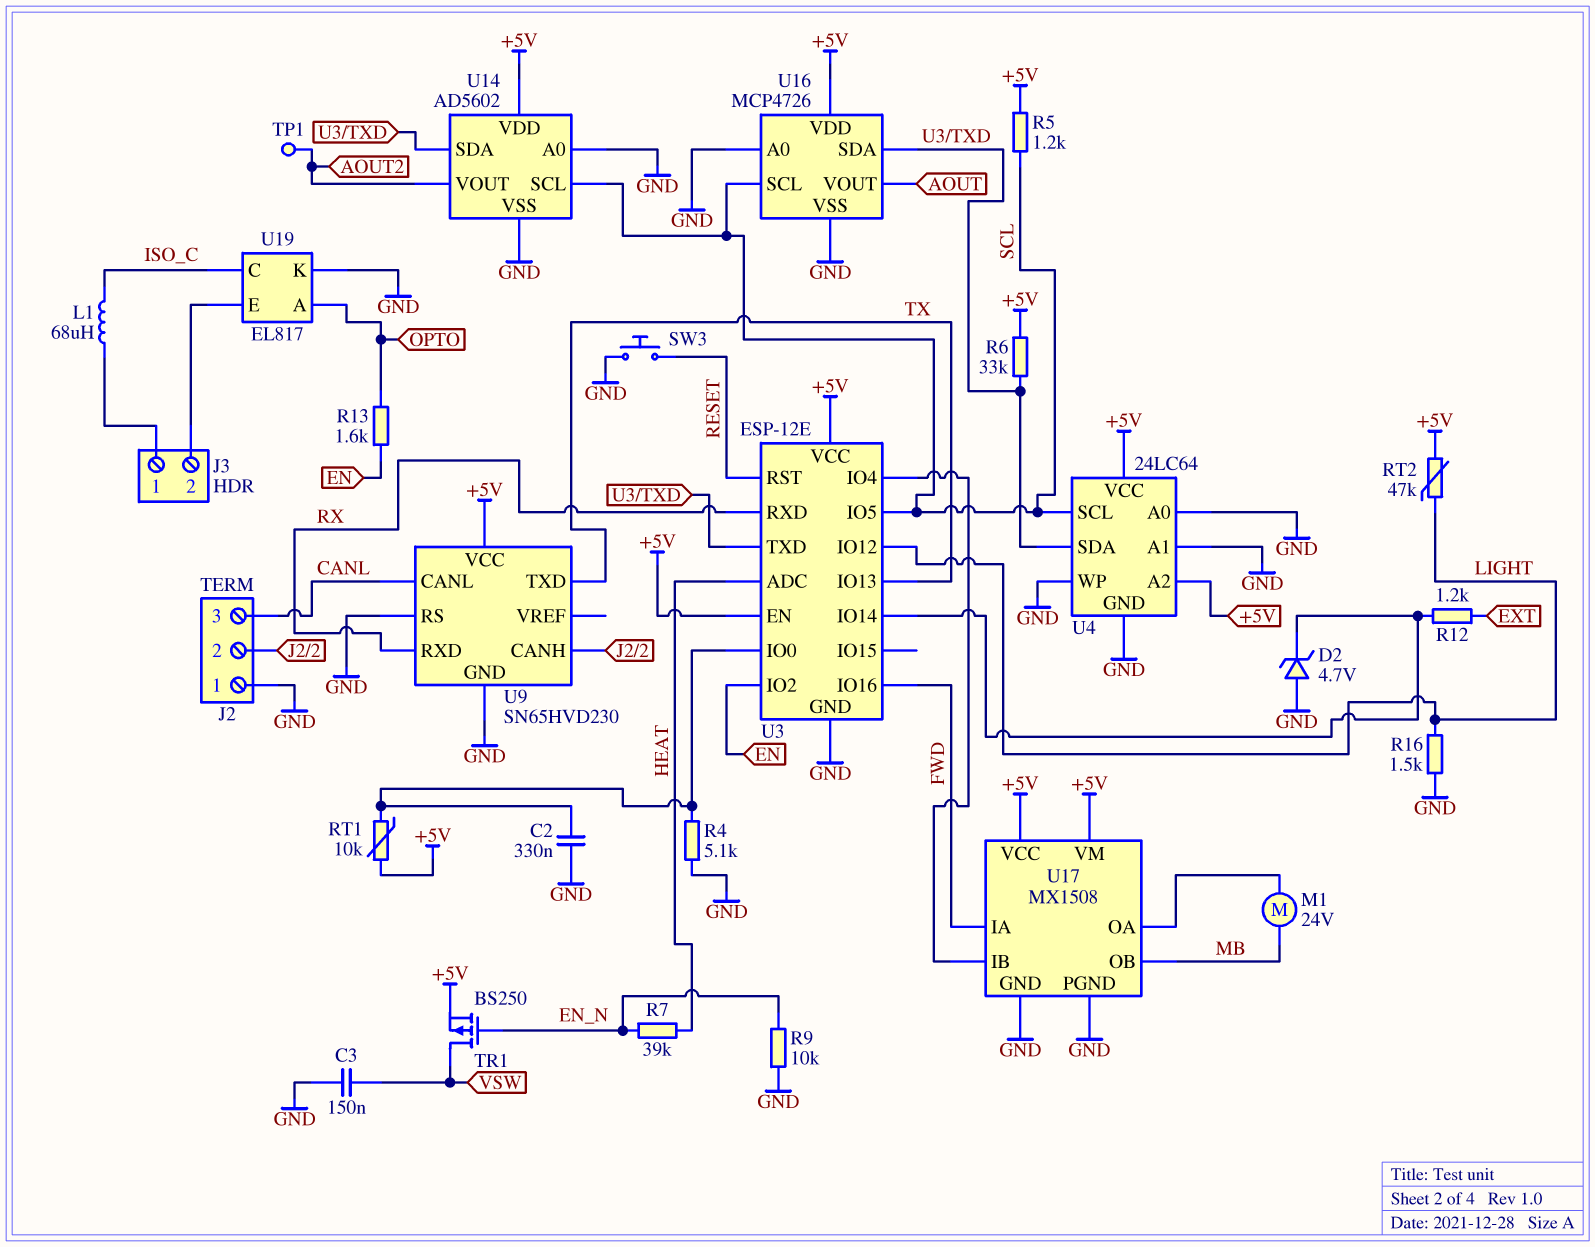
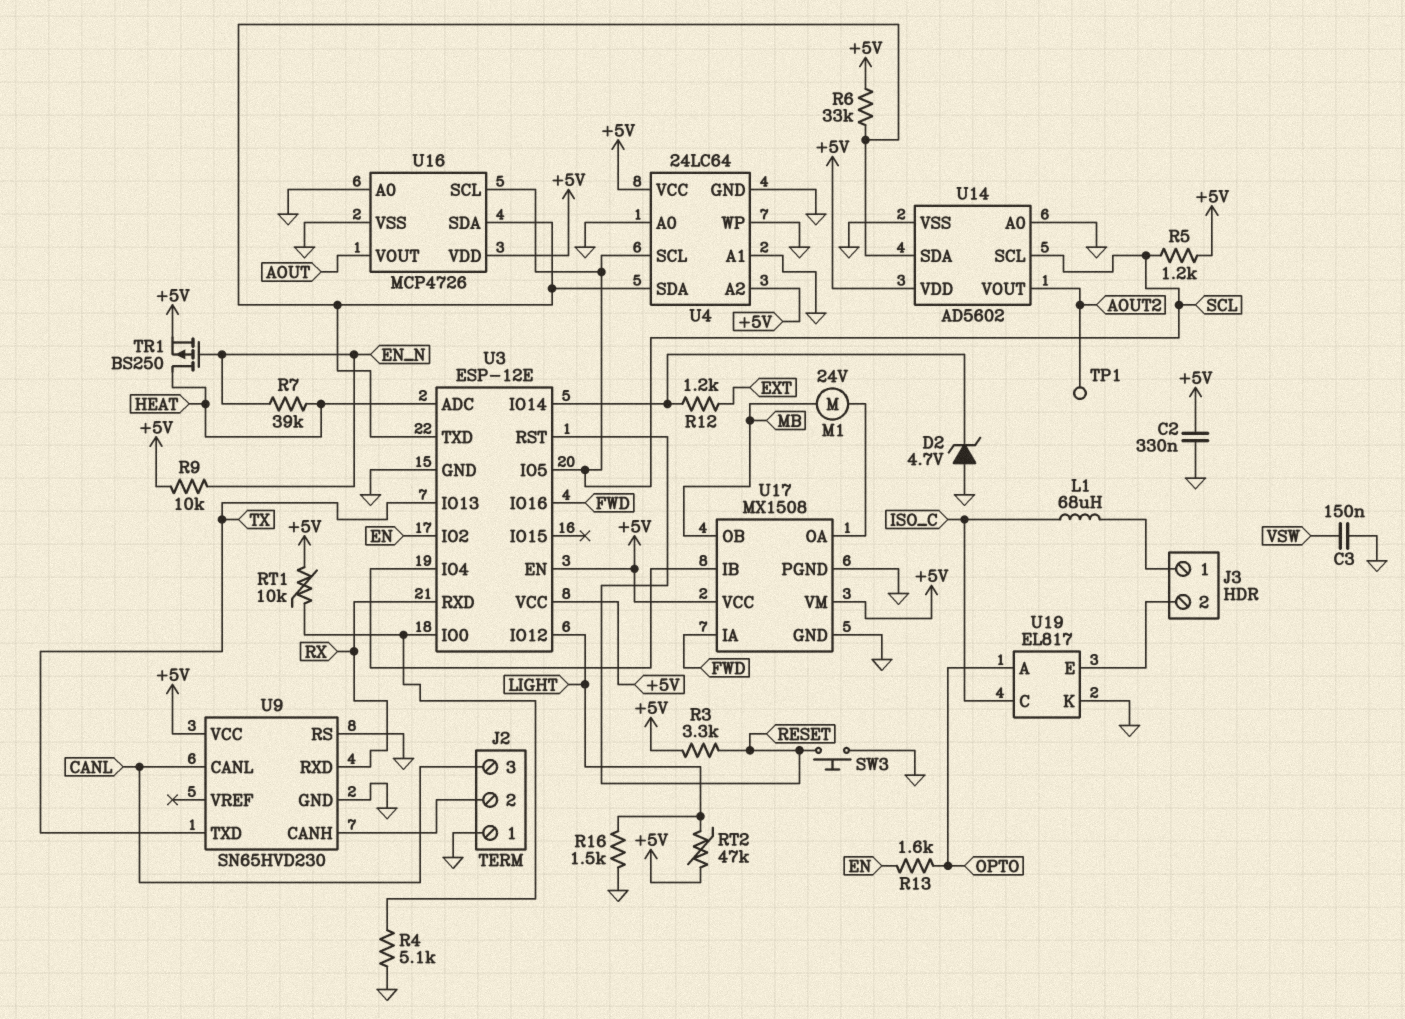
C2: 330nF (GND, U3/IO0) -> 330nF (+5V, GND)
R3: none -> 3.3k (+5V, RESET)
R9: 10k (EN_N, GND) -> 10k (+5V, EN_N)
TR1: PMOS BS250 (G EN_N, D VSW, S +5V) -> PMOS BS250 (G EN_N, D HEAT, S +5V)

